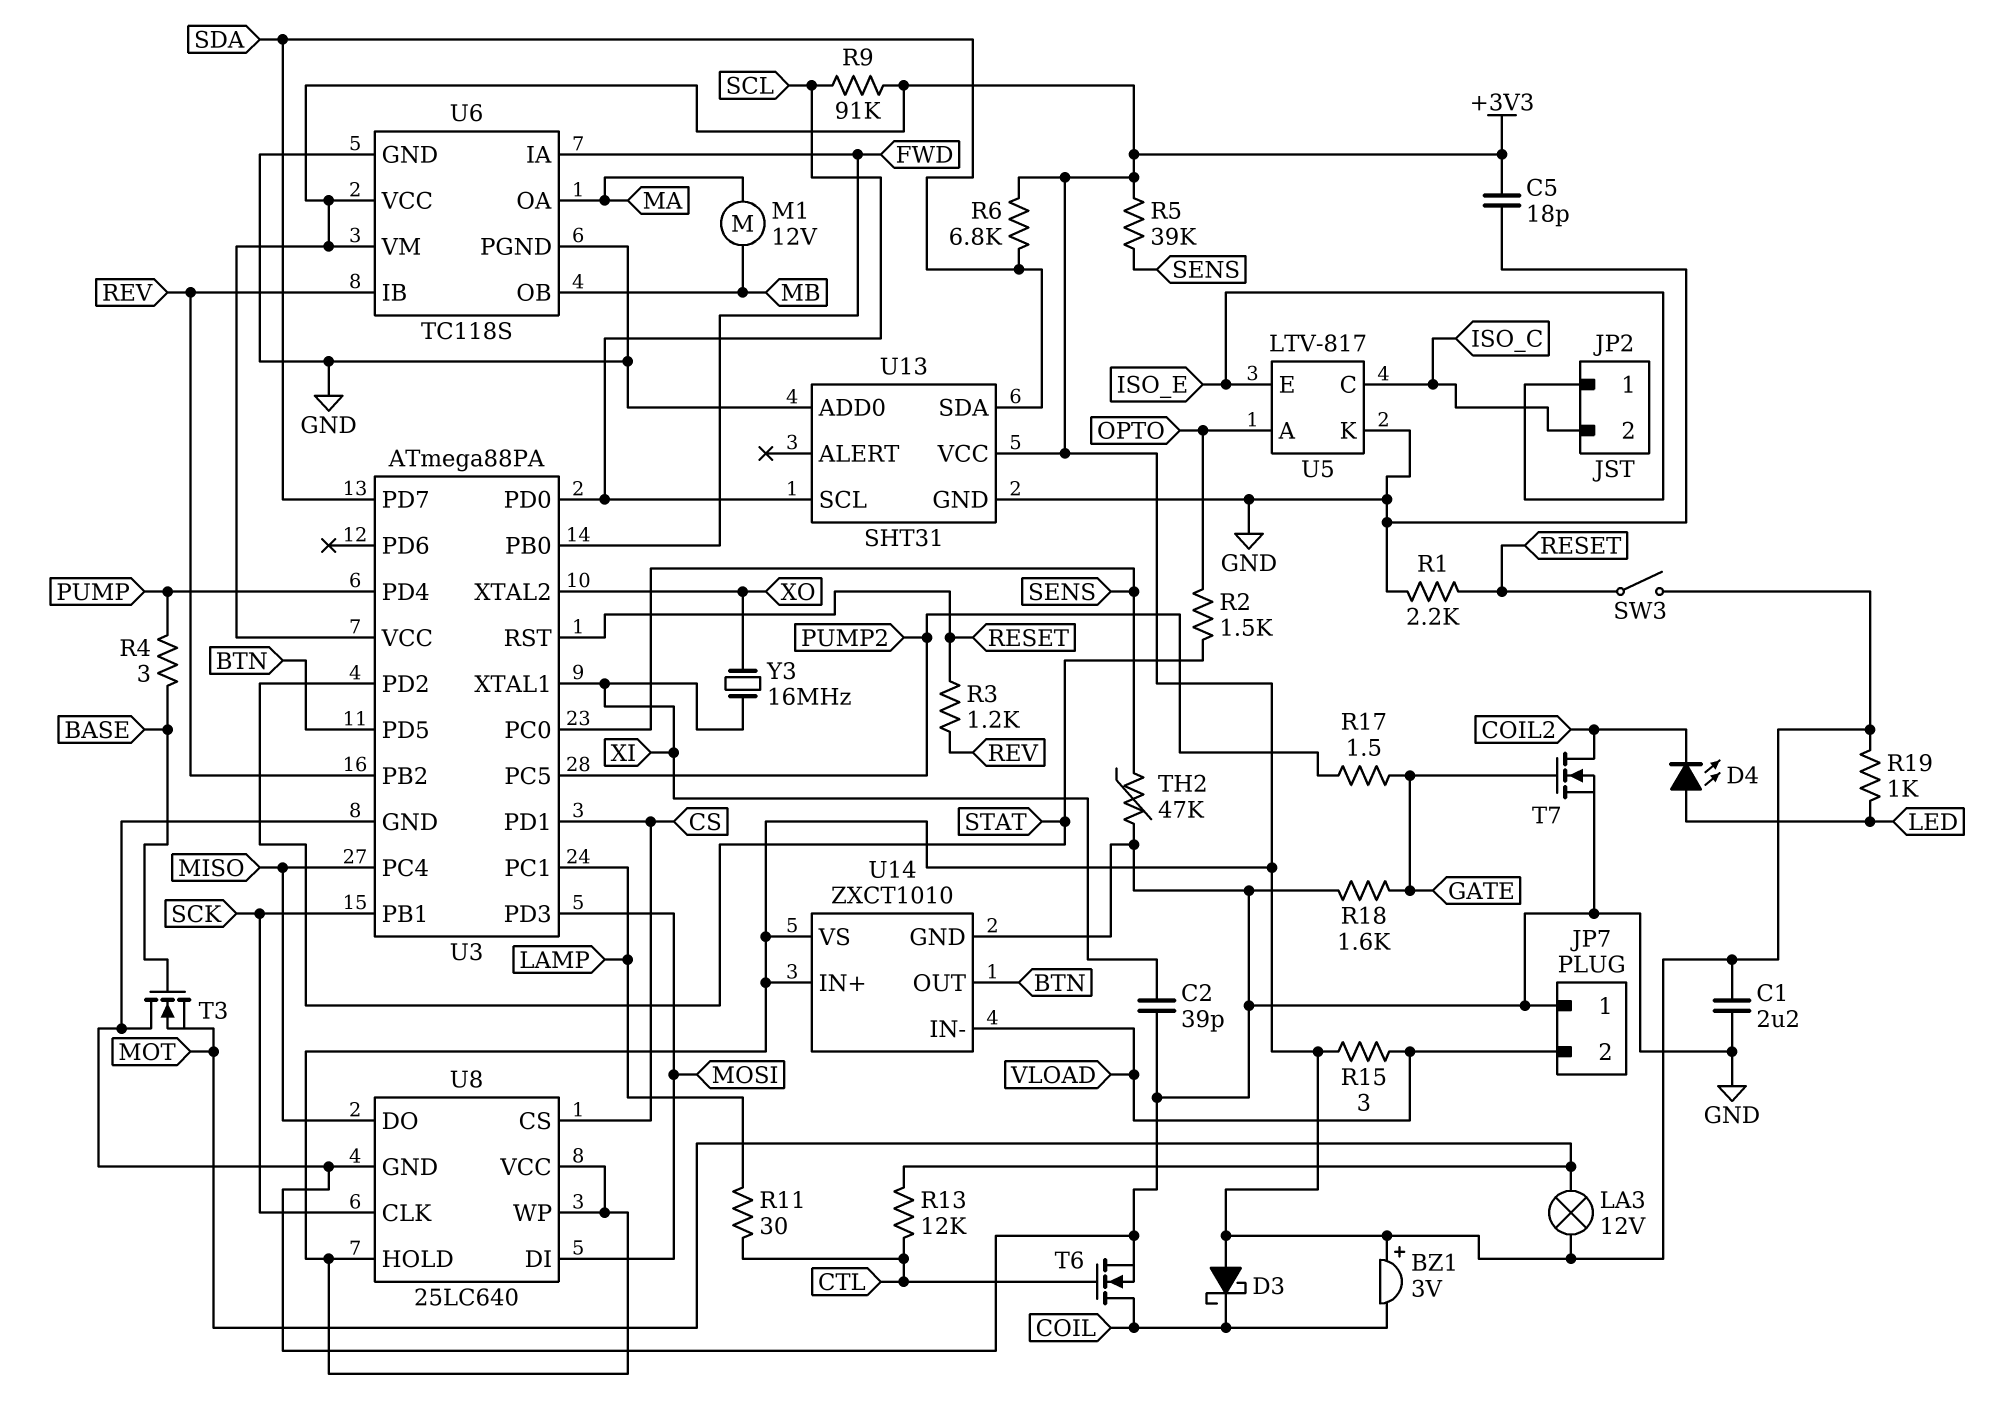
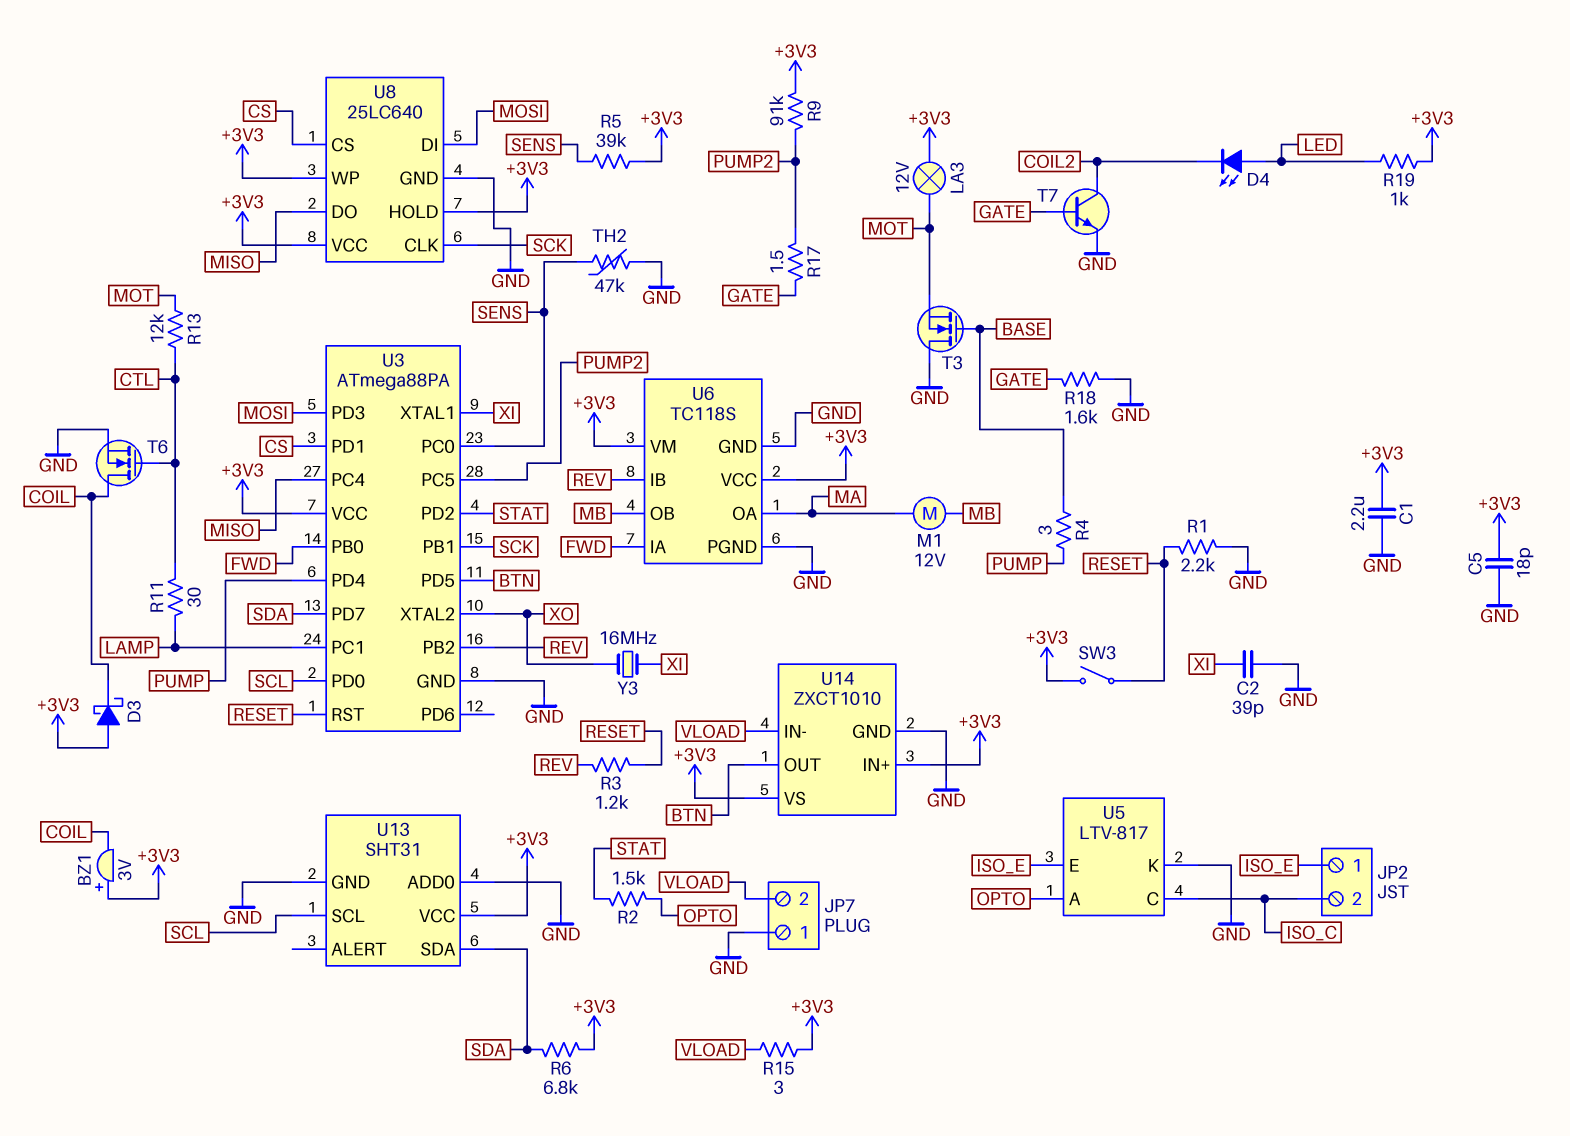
R9: 91k (+3V3, SCL) -> 91k (+3V3, PUMP2)
T7: NMOS (G GATE, D COIL2, S GND) -> NPN (B GATE, C COIL2, E GND)

